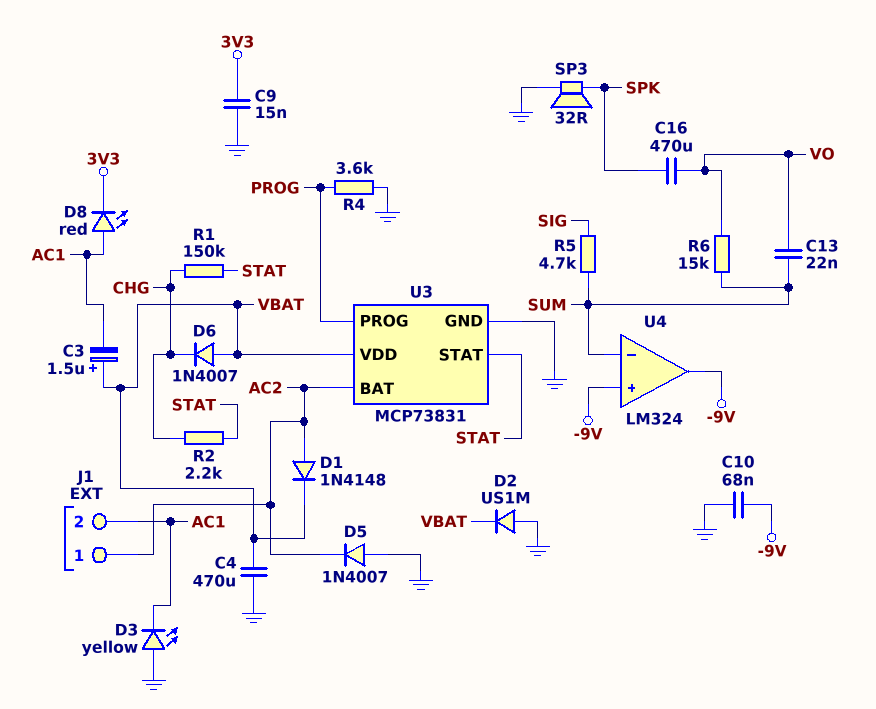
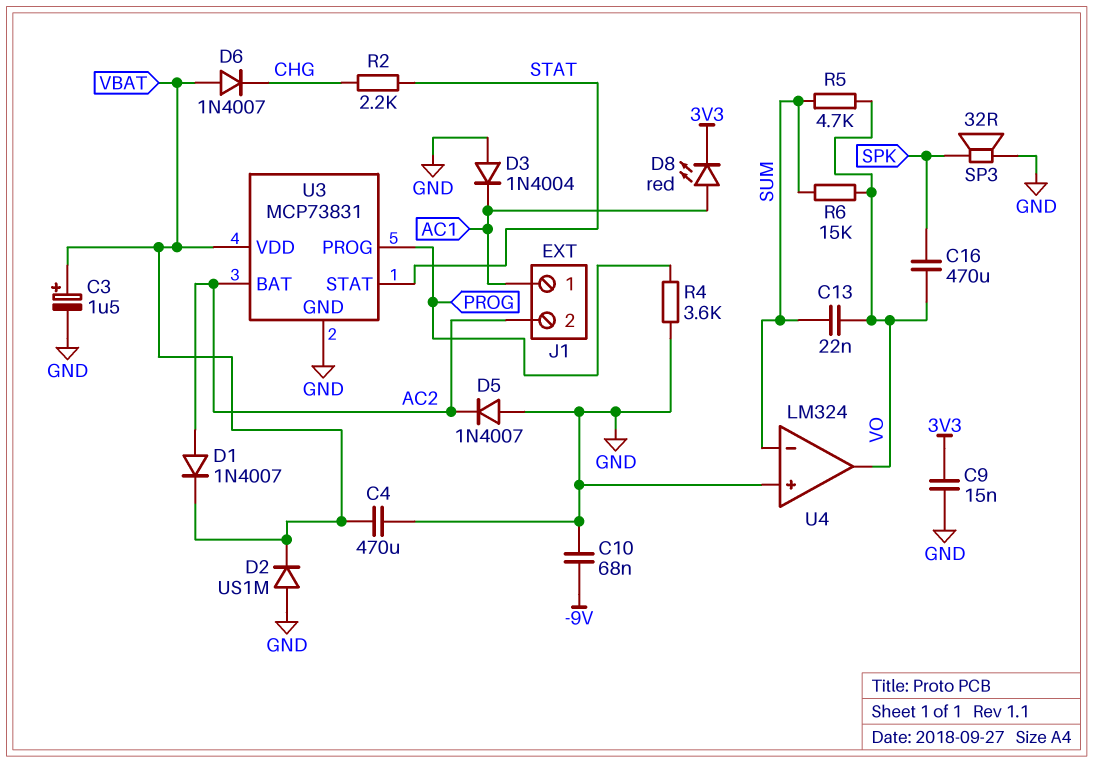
C3: 1.5uF (plus VBAT, minus AC1) -> 1.5uF (plus VBAT, minus GND)
D1: diode 1N4148 (A AC2, K VBAT) -> diode 1N4007 (A AC2, K VBAT)
D3: LED yellow (A GND, K AC1) -> diode 1N4004 (A GND, K AC1)
J1 pin 1: AC2 -> AC1
J1 pin 2: AC1 -> AC2
R1: 150k (CHG, STAT) -> none
R5: 4.7k (SIG, SUM) -> 4.7k (SUM, VO)
U4 pin in+: -9V -> GND
U4 pin out: -9V -> VO

